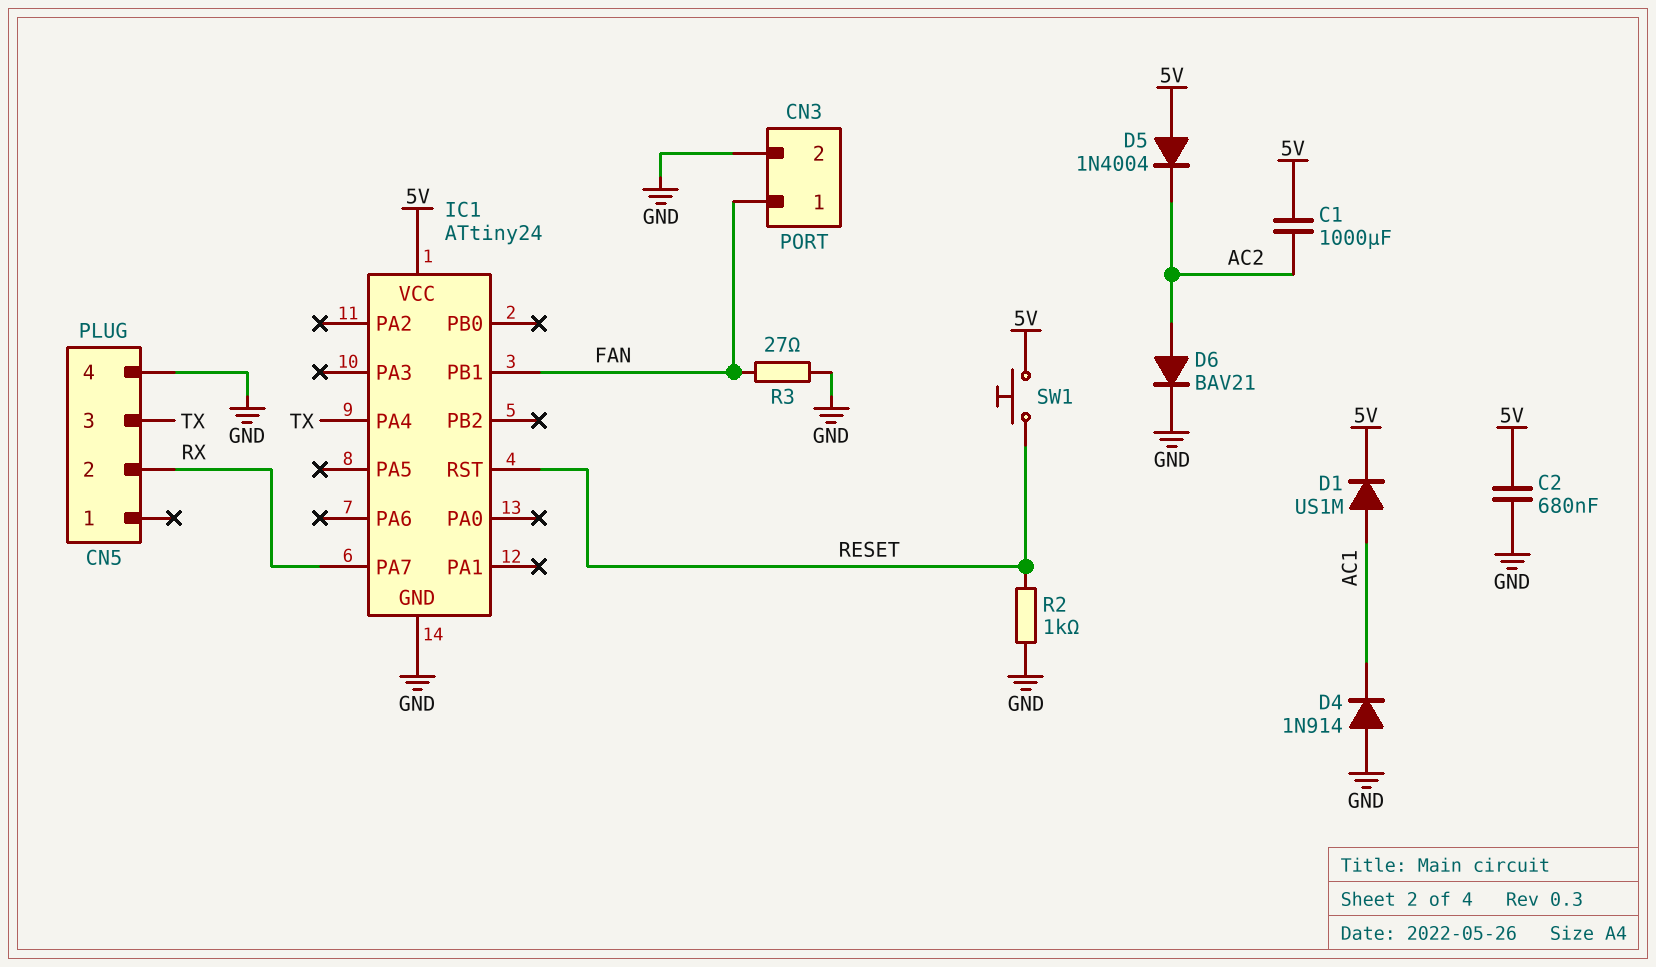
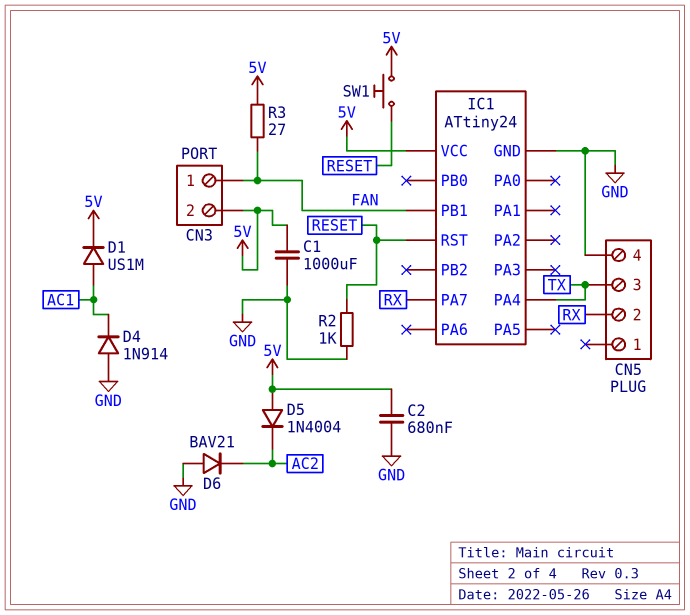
C1: 1000uF (5V, AC2) -> 1000uF (5V, GND)
CN3 pin 2: GND -> 5V
D6: diode BAV21 (A AC2, K GND) -> diode BAV21 (A GND, K AC2)
R3: 27 (FAN, GND) -> 27 (5V, FAN)

